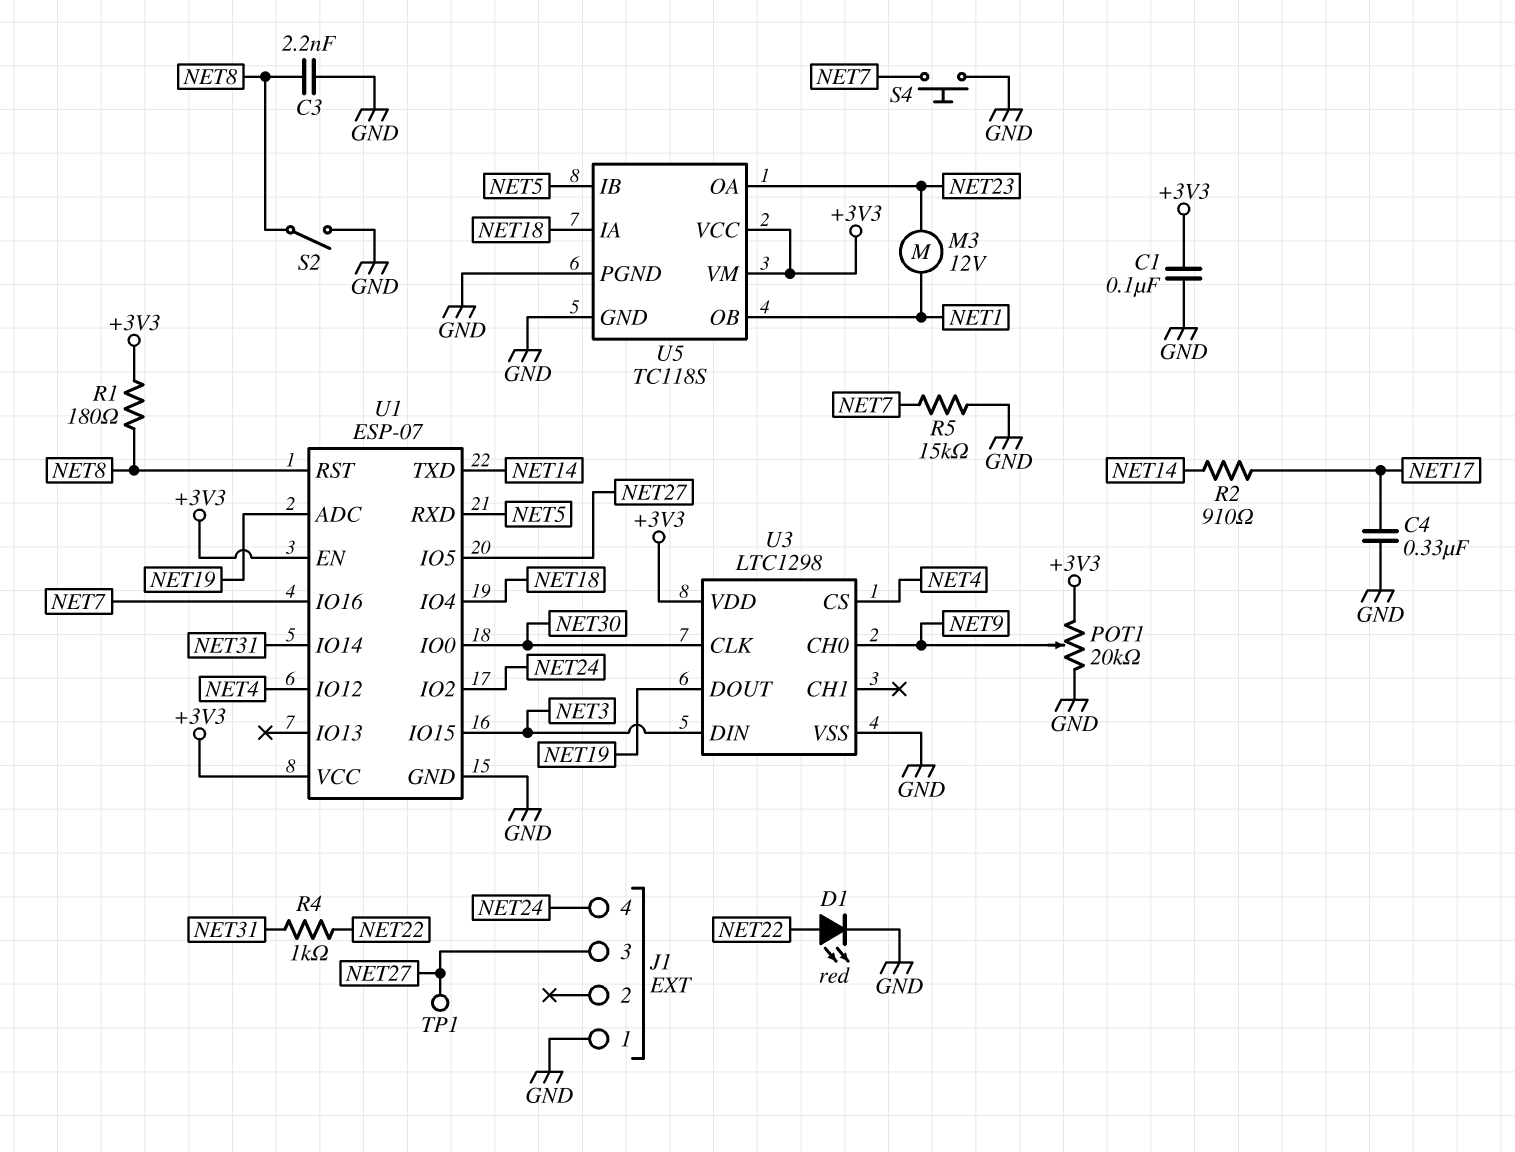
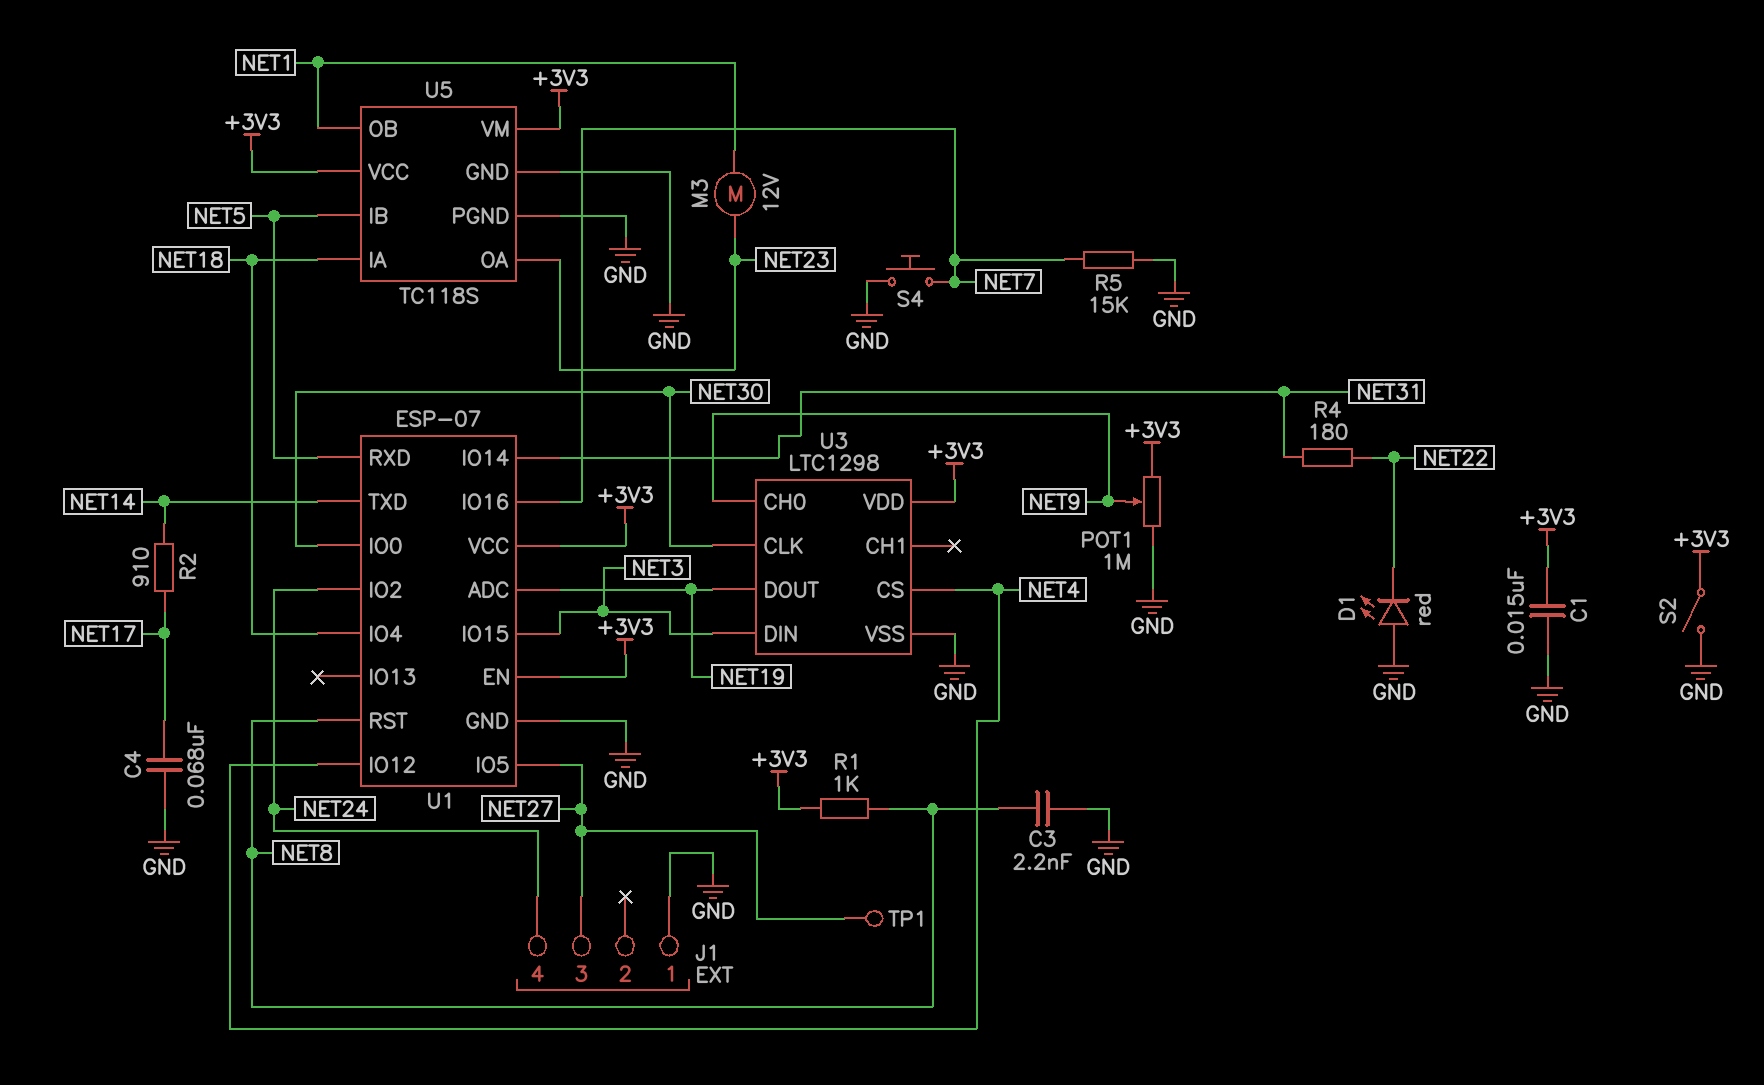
C1: 100nF (+3V3, GND) -> 15nF (+3V3, GND)
C4: 330nF (GND, NET17) -> 68nF (GND, NET17)
D1: LED red (A NET22, K GND) -> LED red (A GND, K NET22)
POT1: 20k (+3V3, GND, wiper NET9) -> 1M (+3V3, GND, wiper NET9)
R1: 180 (+3V3, NET8) -> 1k (+3V3, NET8)
R4: 1k (NET22, NET31) -> 180 (NET22, NET31)
S2: switch (GND, NET8) -> switch (+3V3, GND)

